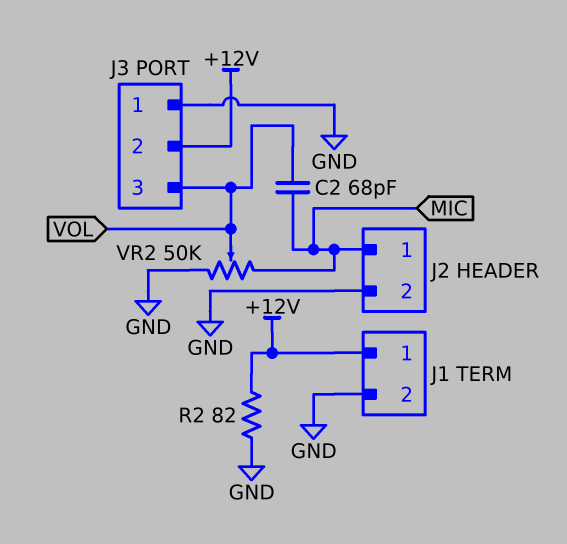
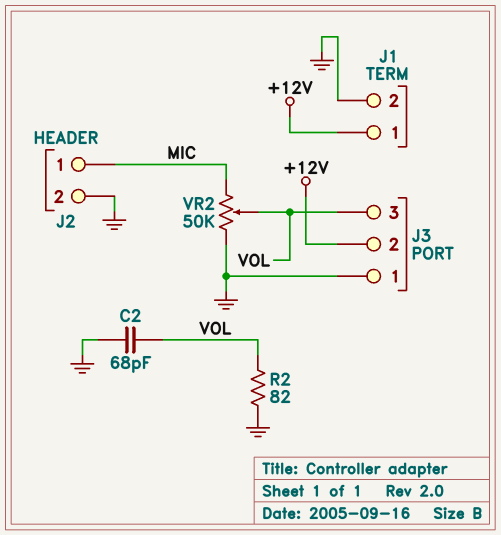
C2: 68pF (MIC, VOL) -> 68pF (GND, VOL)
R2: 82 (+12V, GND) -> 82 (GND, VOL)

